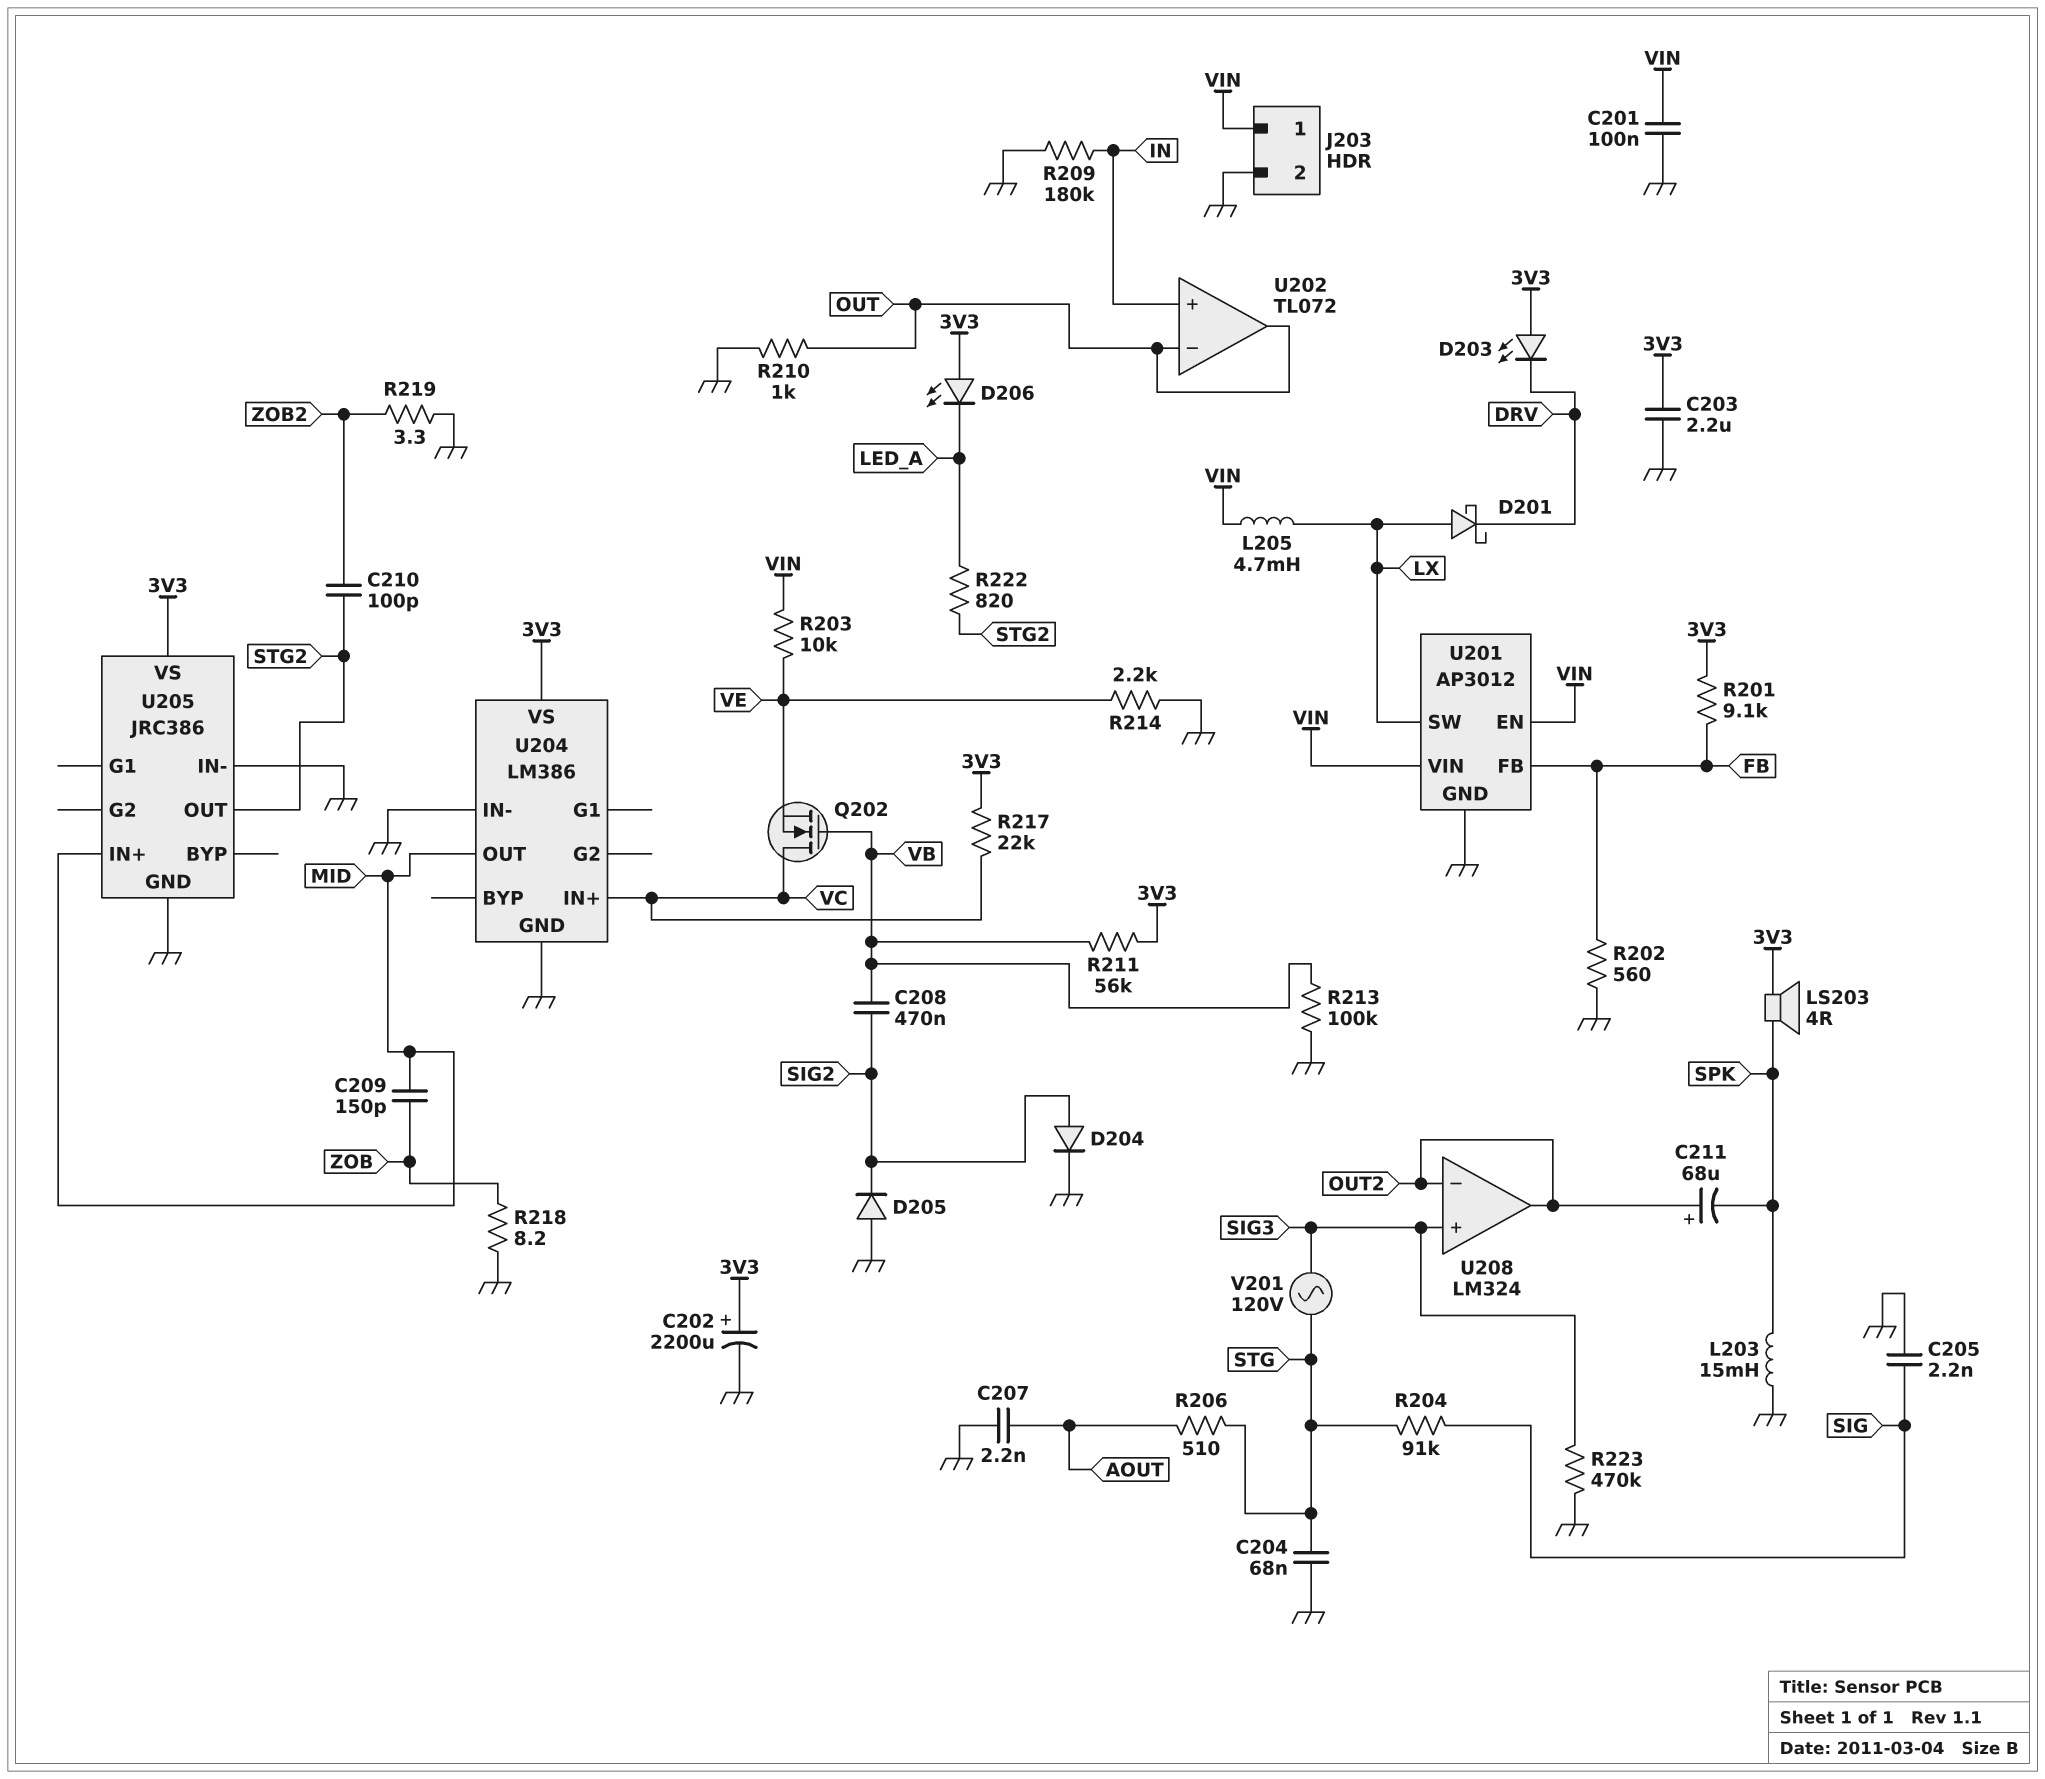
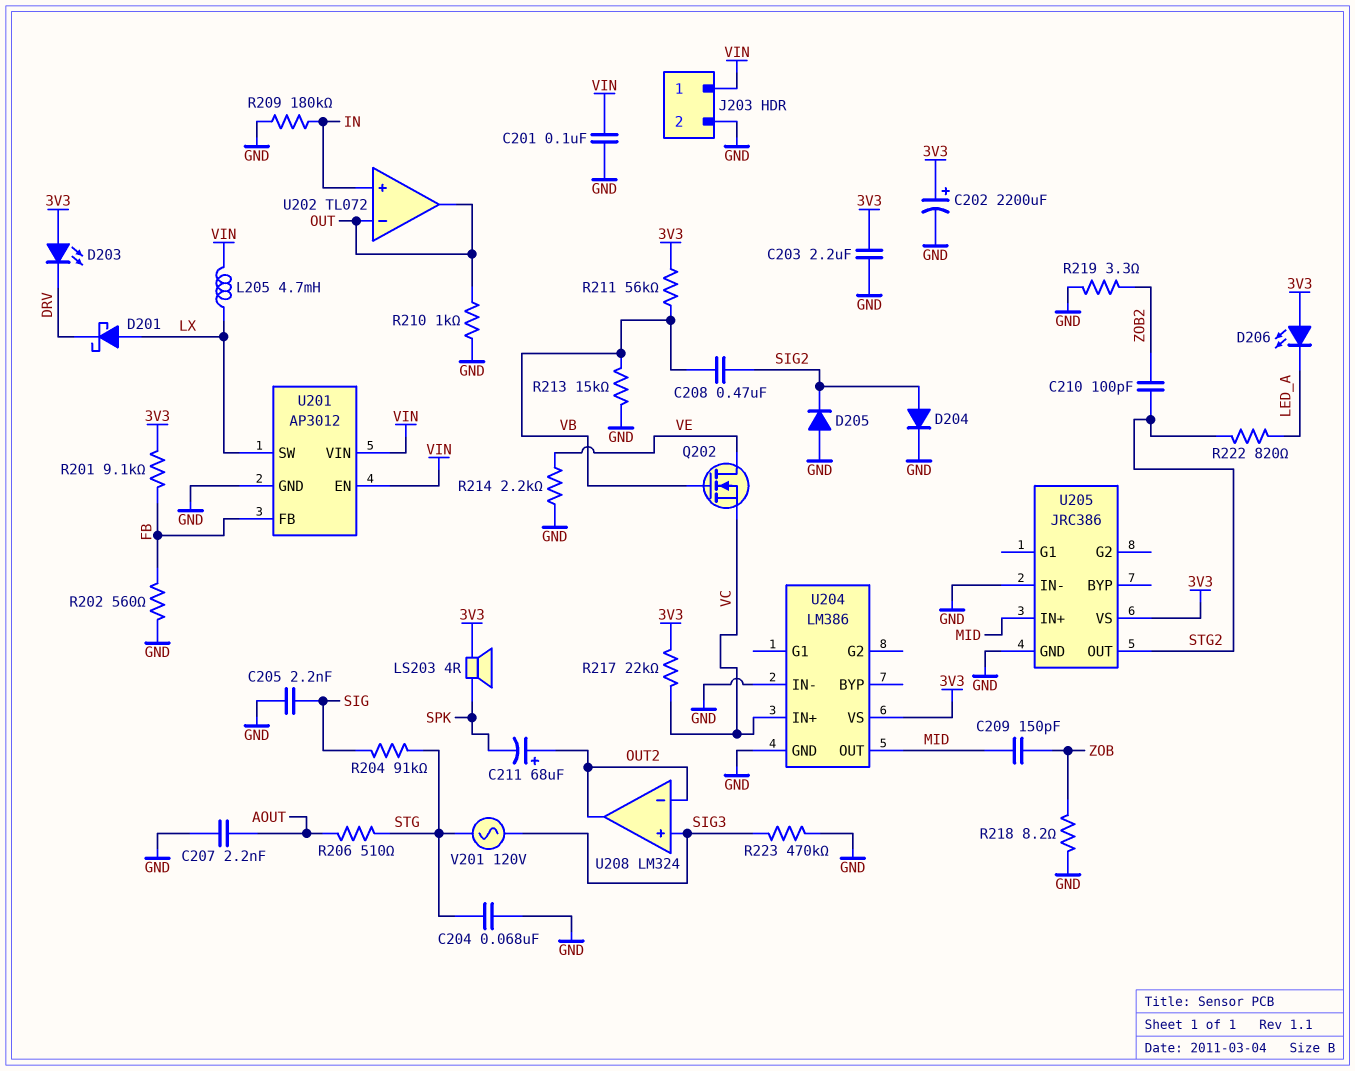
L203: 15mH (GND, SPK) -> none
Q202: NMOS (G VB, D VC, S VE) -> NMOS (G VB, D VE, S VC)
R203: 10k (VE, VIN) -> none
R213: 100k (GND, VB) -> 15k (GND, VB)

